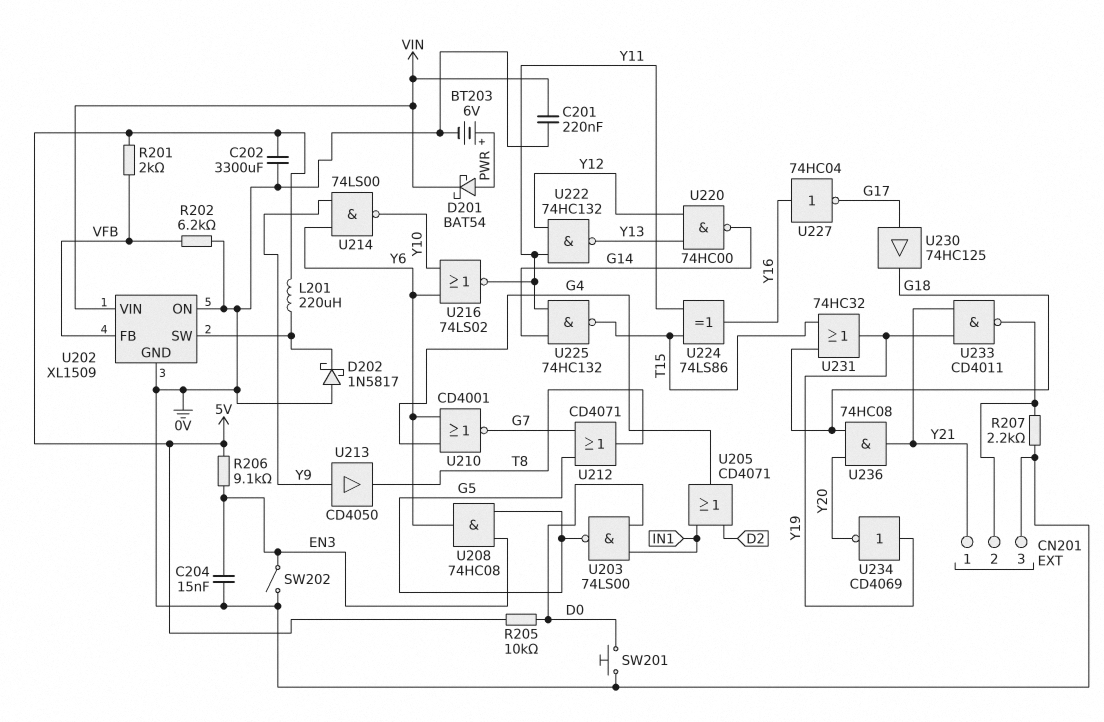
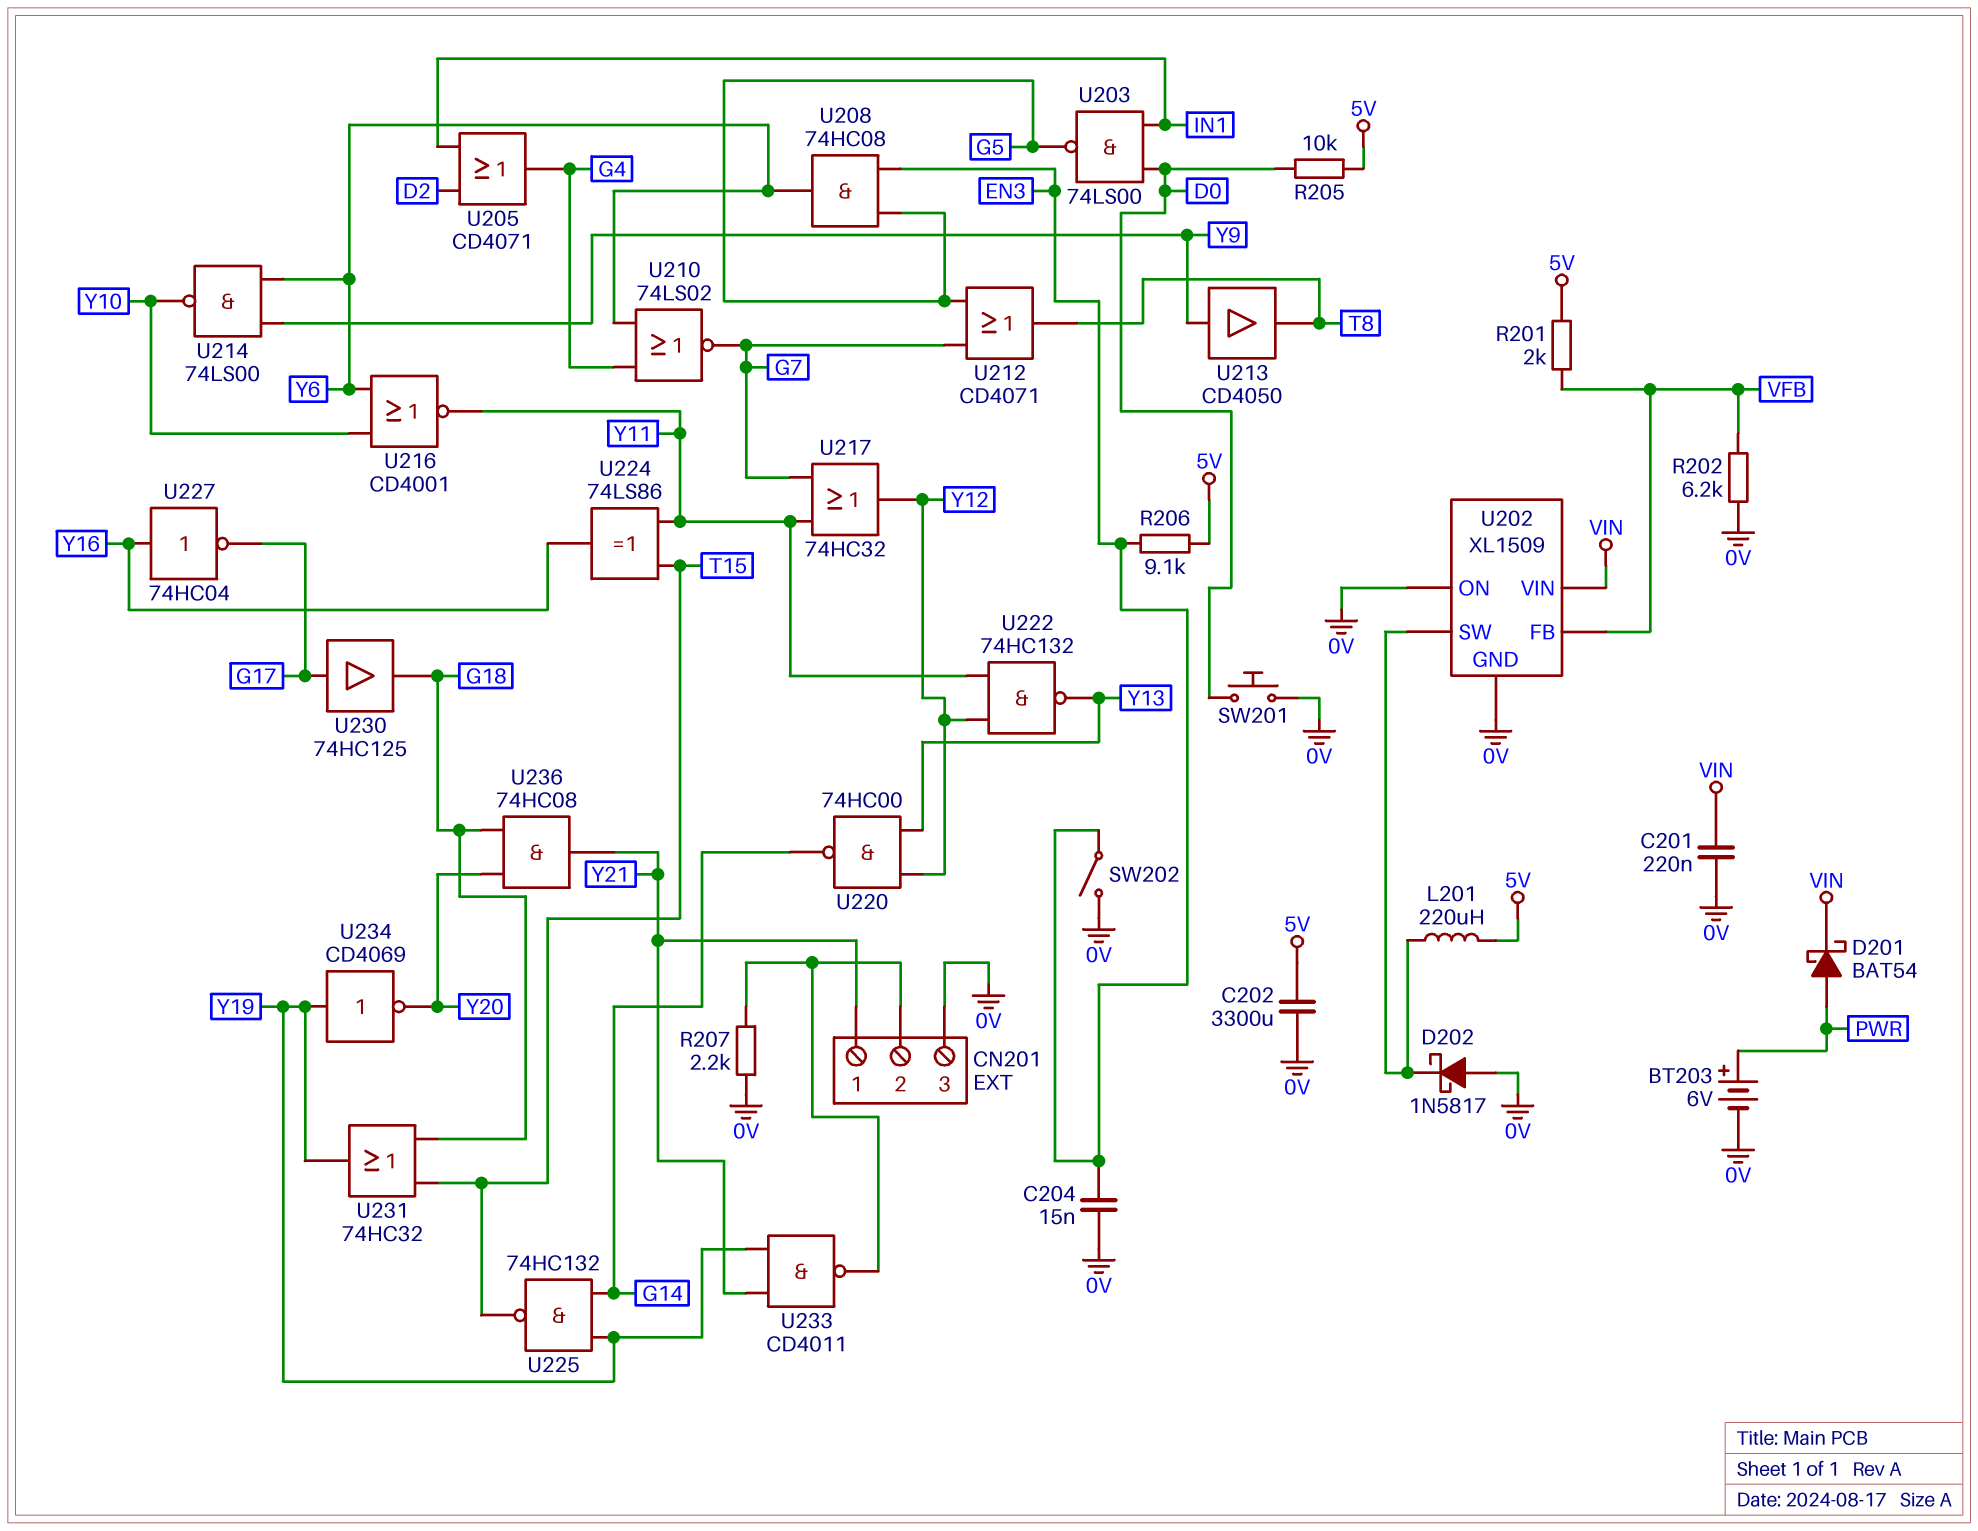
U210: NOR CD4001 (in G4, in Y6, out G7) -> NOR 74LS02 (in G4, in Y6, out G7)
U216: NOR 74LS02 (in Y6, in Y10, out Y11) -> NOR CD4001 (in Y6, in Y10, out Y11)
U217: none -> OR 74HC32 (in G7, in Y11, out Y12)
U225: NAND 74HC132 (in G14, in Y11, out T15) -> NAND 74HC132 (in G14, in Y19, out T15)

